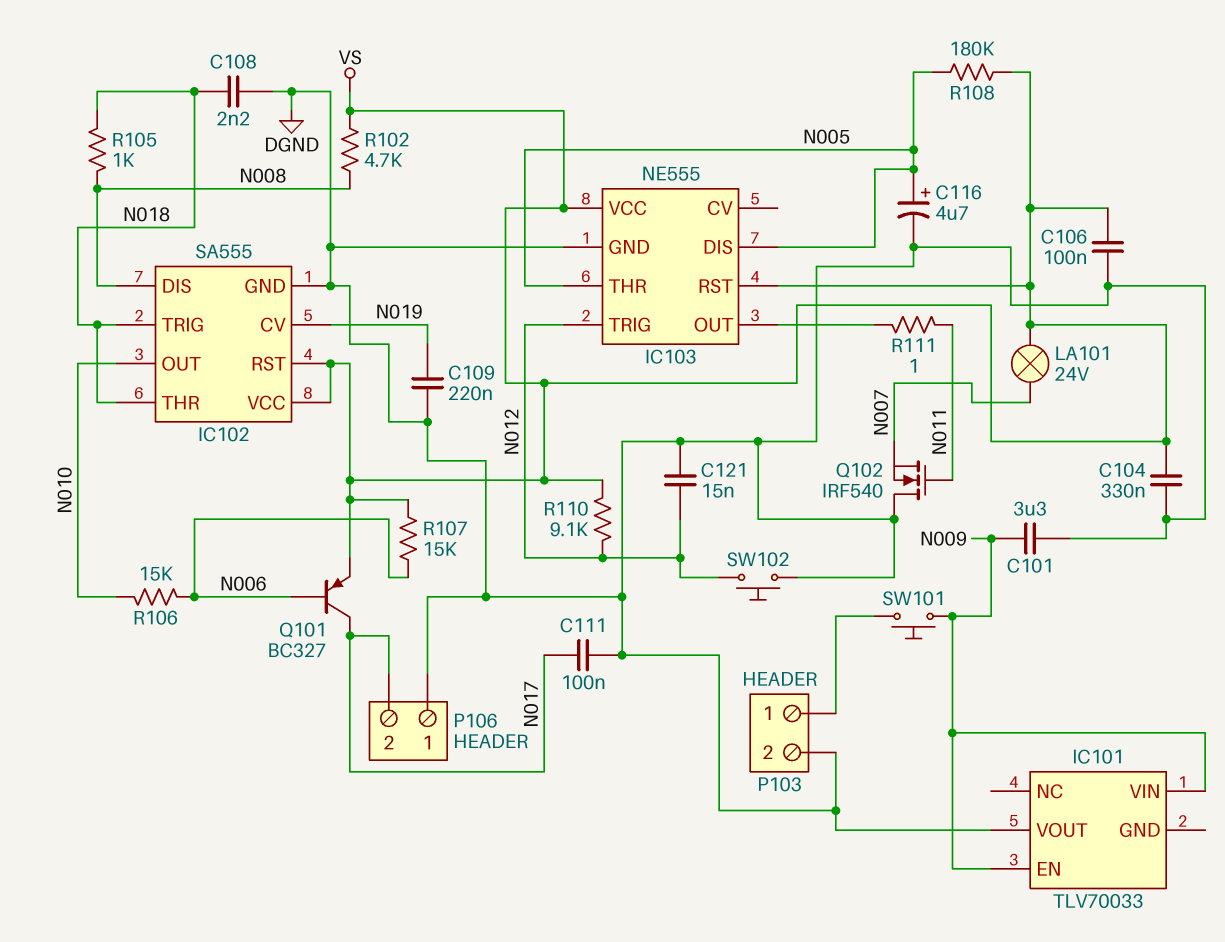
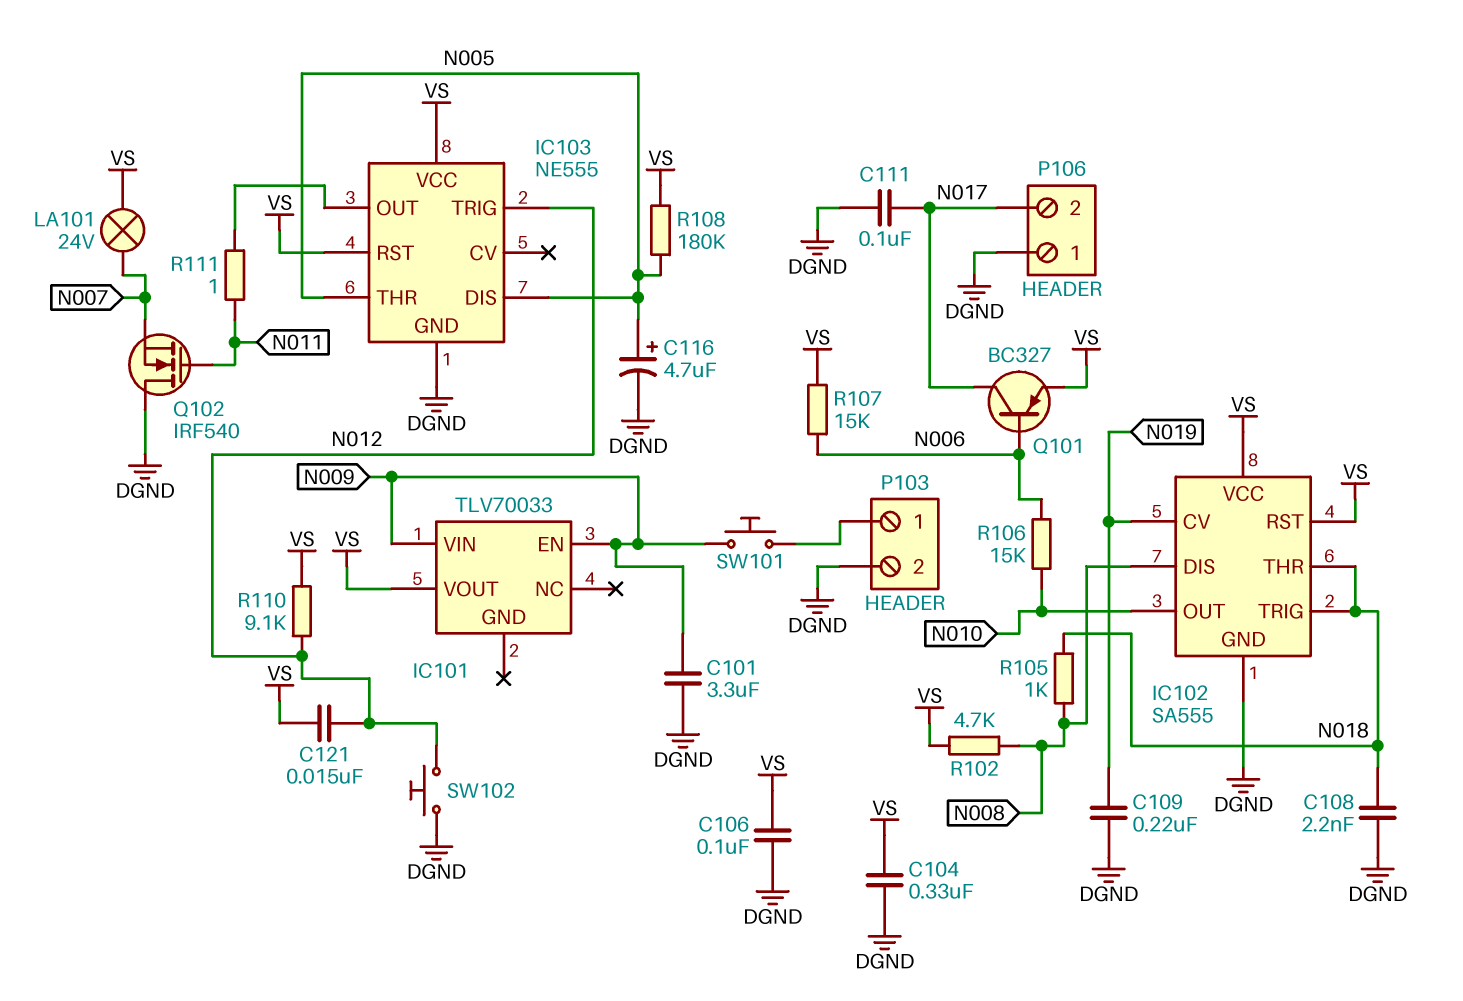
C121: 15nF (DGND, N012) -> 15nF (N012, VS)
IC101 pin VOUT: DGND -> VS

